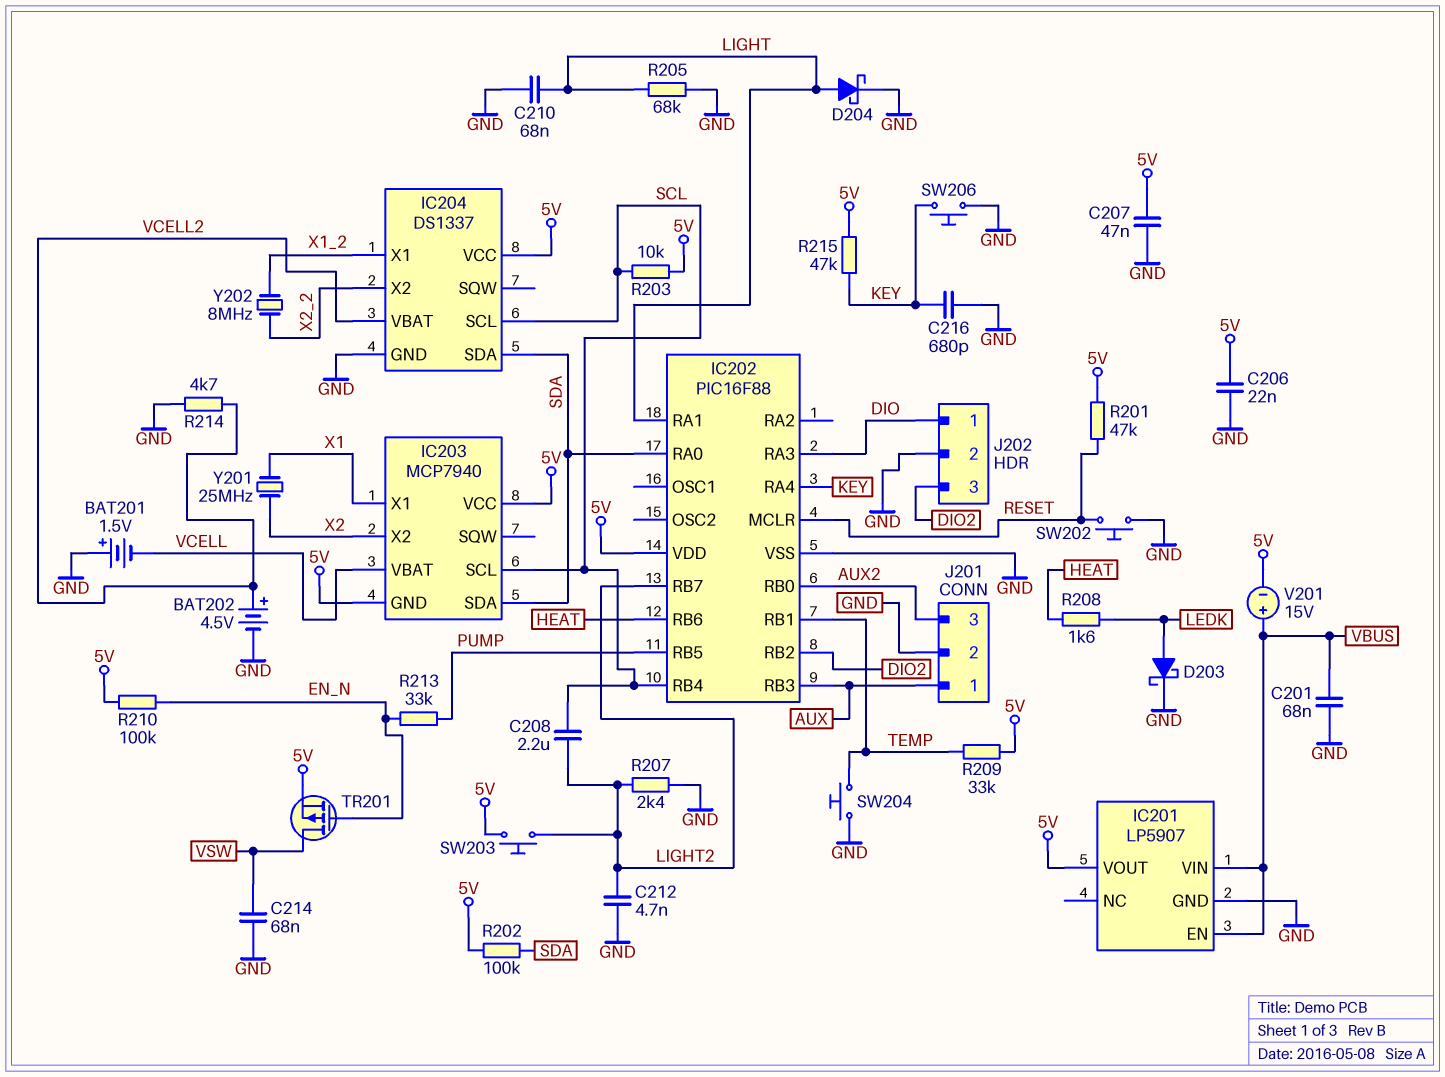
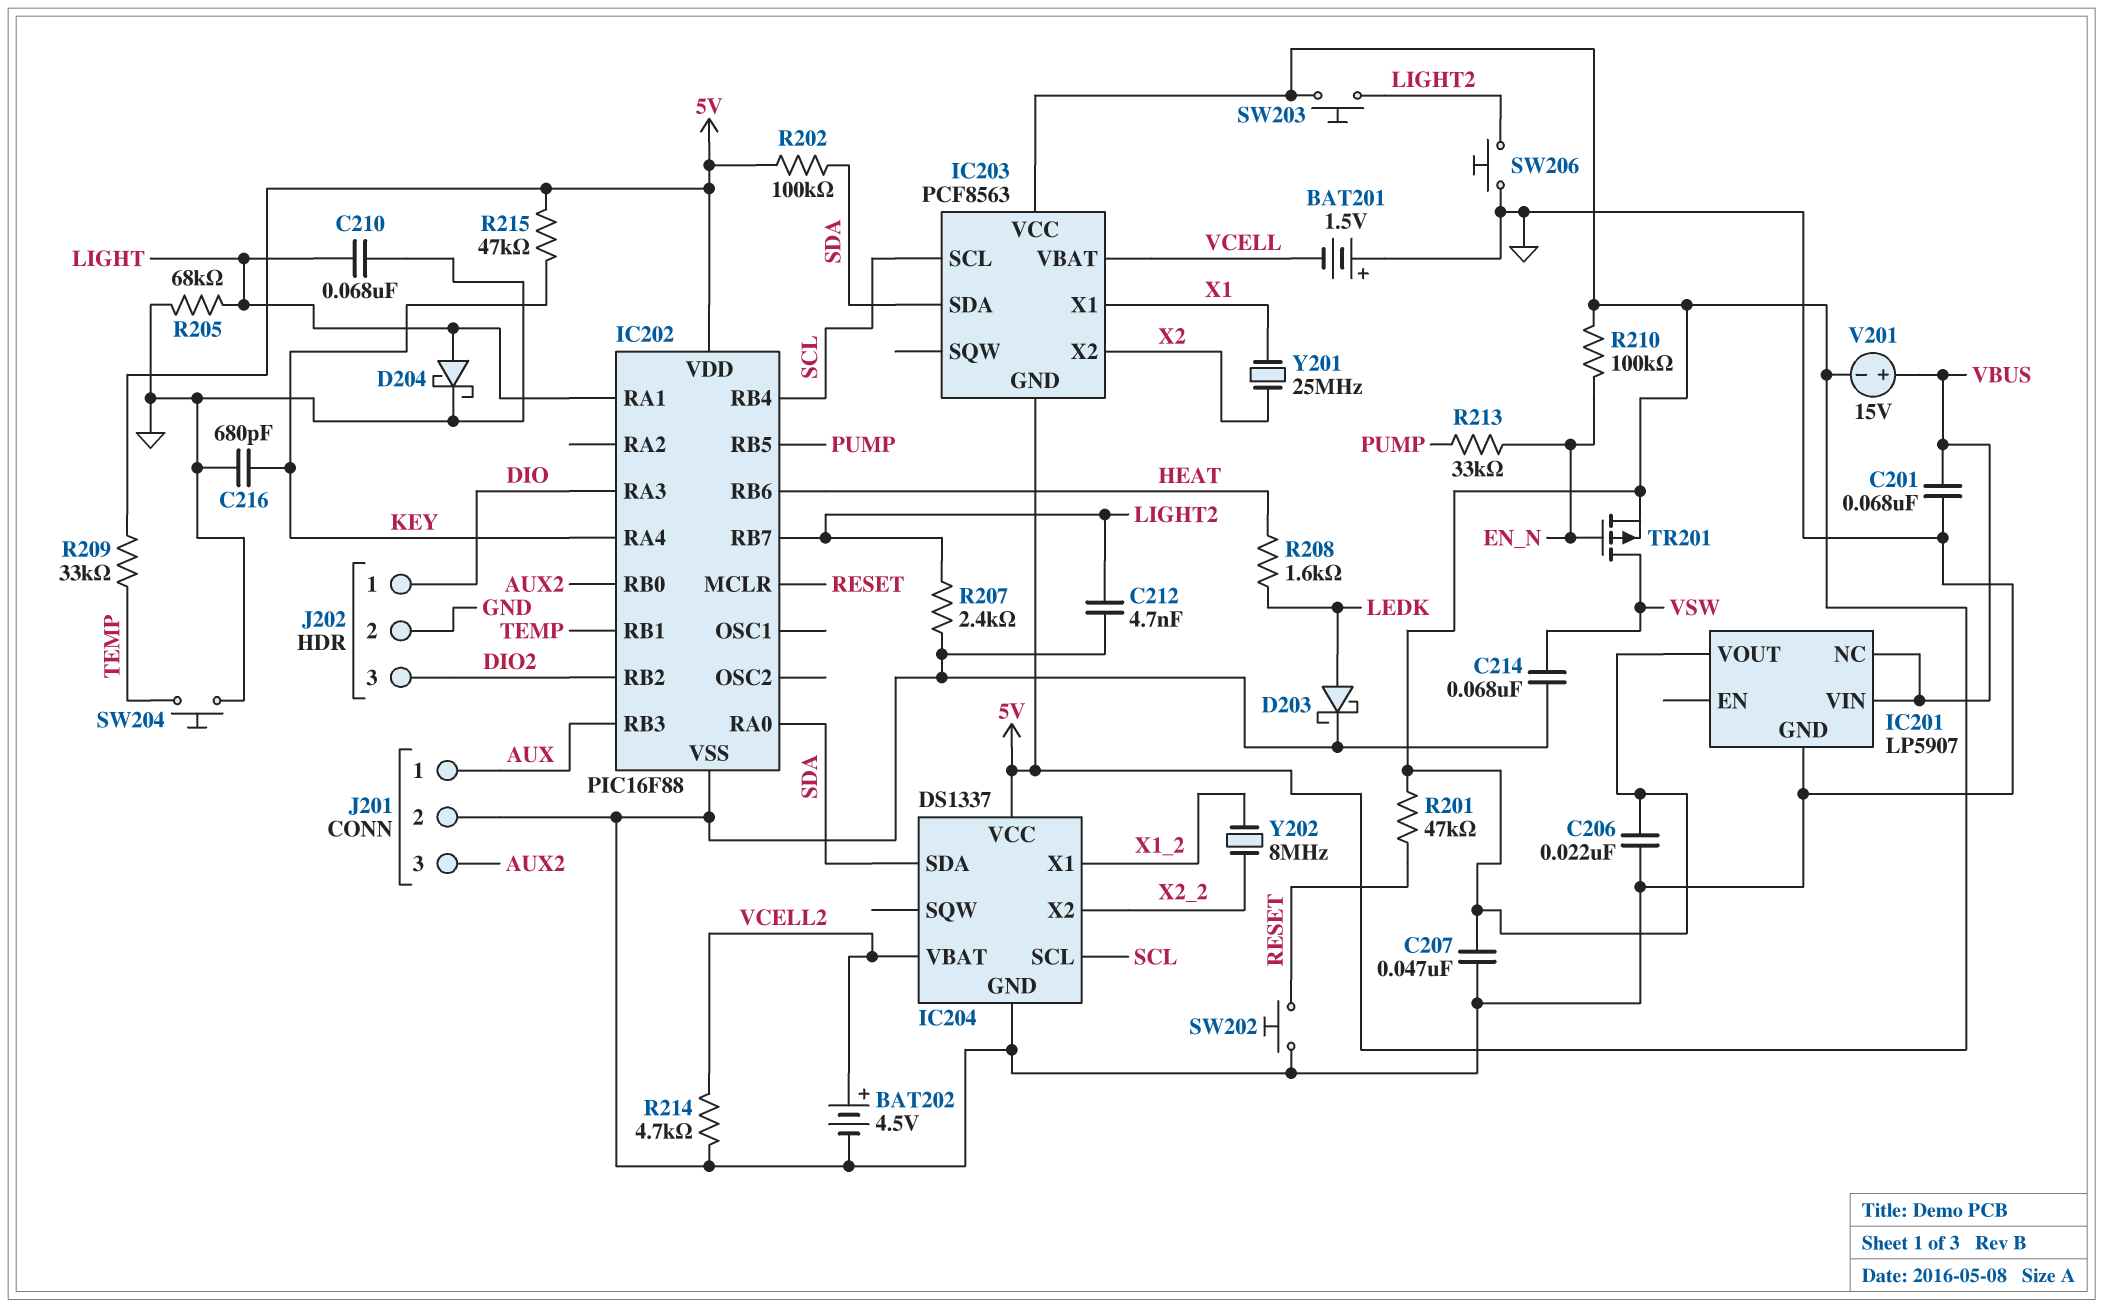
C208: 2.2uF (LIGHT2, SCL) -> none
IC201 pin EN: VBUS -> none
IC201 pin NC: none -> VBUS
IC203: MCP7940 -> PCF8563
R203: 10k (5V, SCL) -> none
SW206: button (GND, KEY) -> button (GND, LIGHT2)

